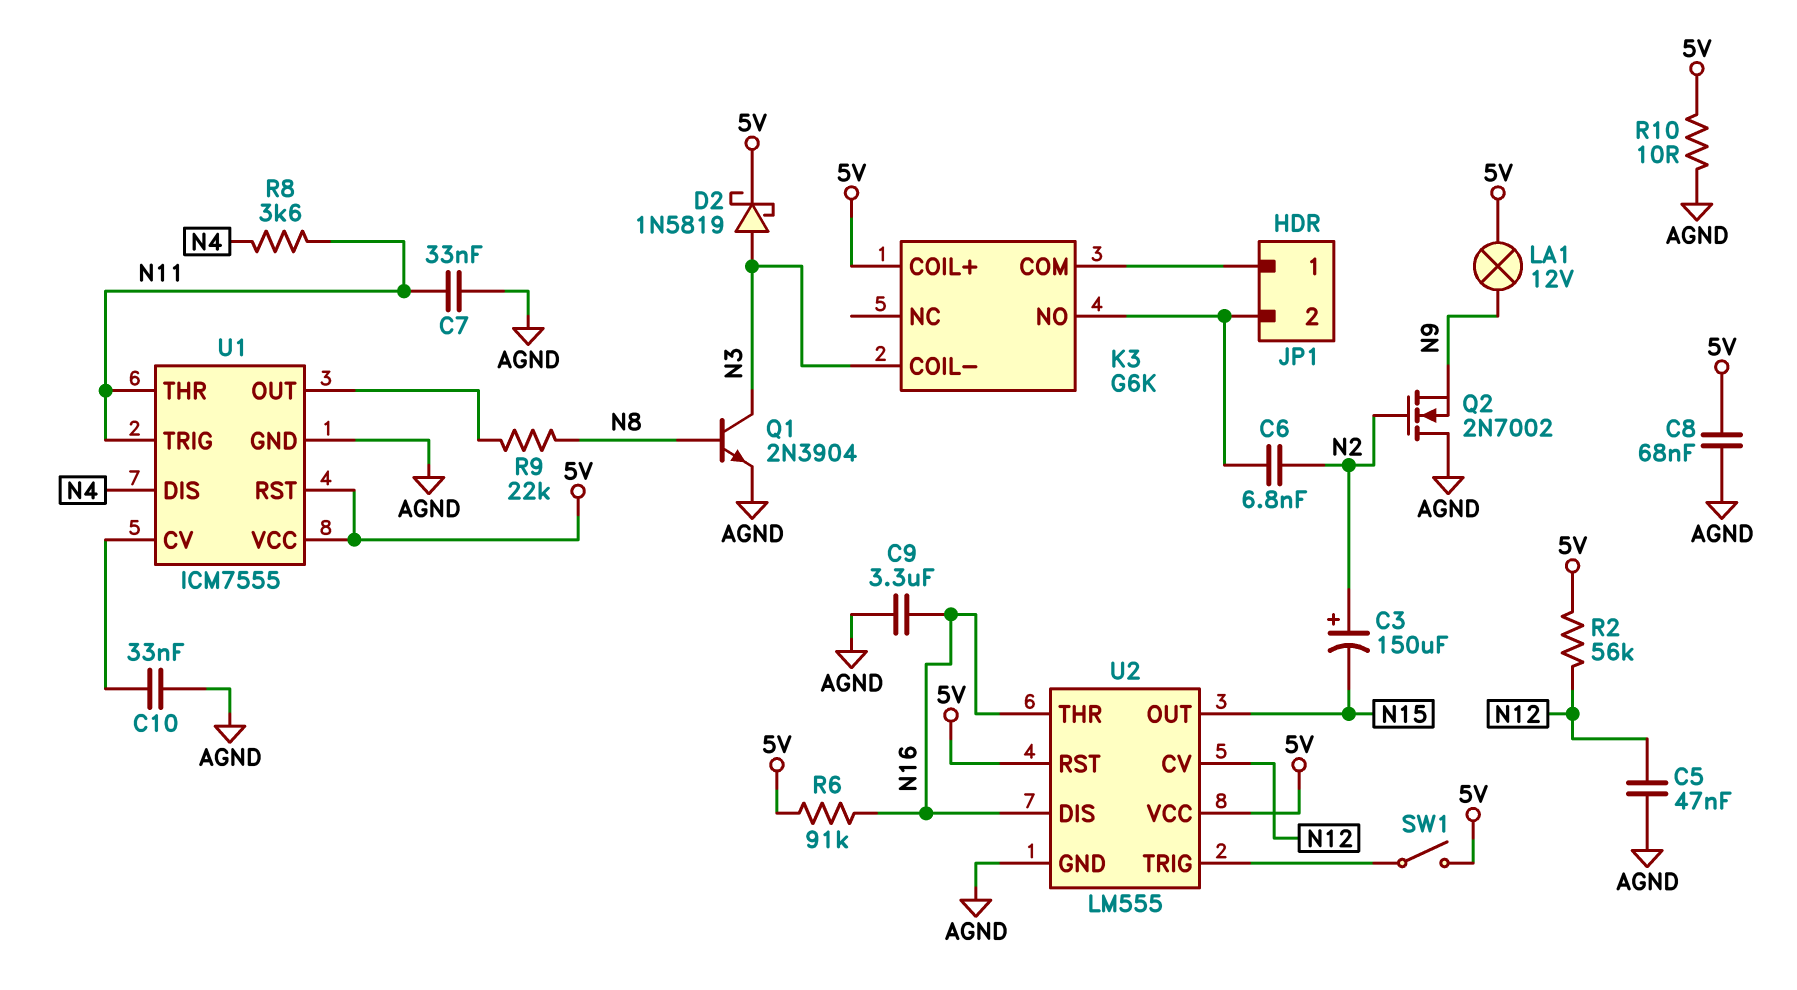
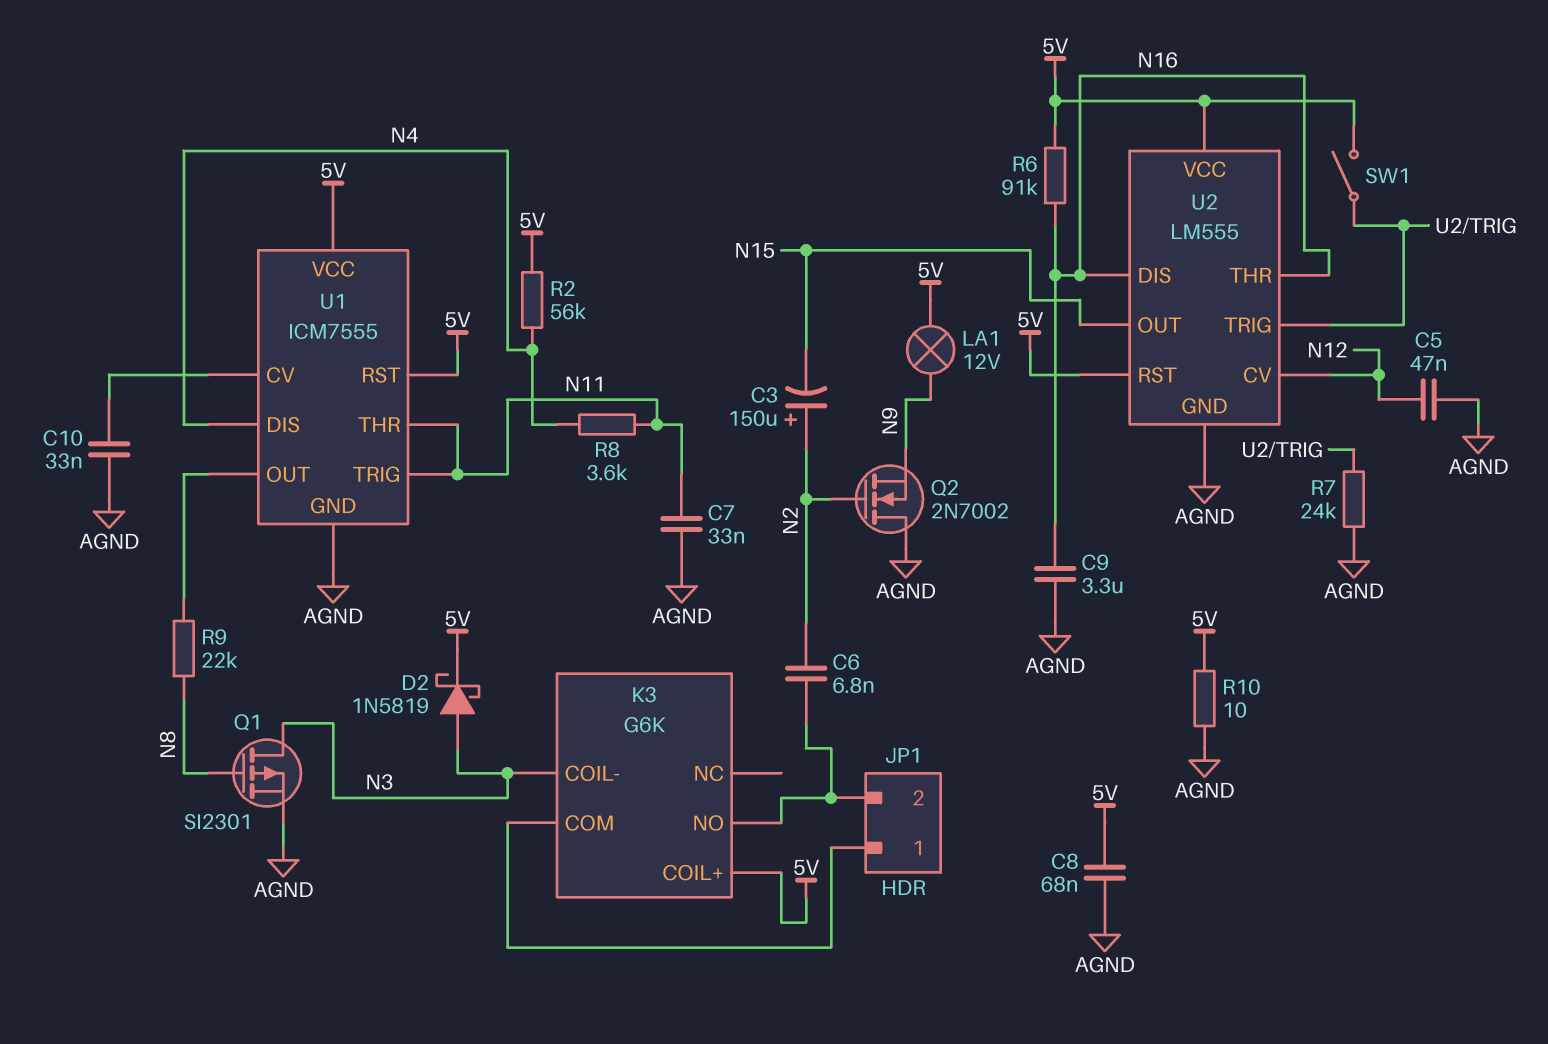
Q1: NPN 2N3904 (B N8, C N3, E AGND) -> PMOS SI2301 (G N8, D N3, S AGND)
R2: 56k (5V, N12) -> 56k (5V, N4)
R7: none -> 24k (AGND, U2/TRIG)

